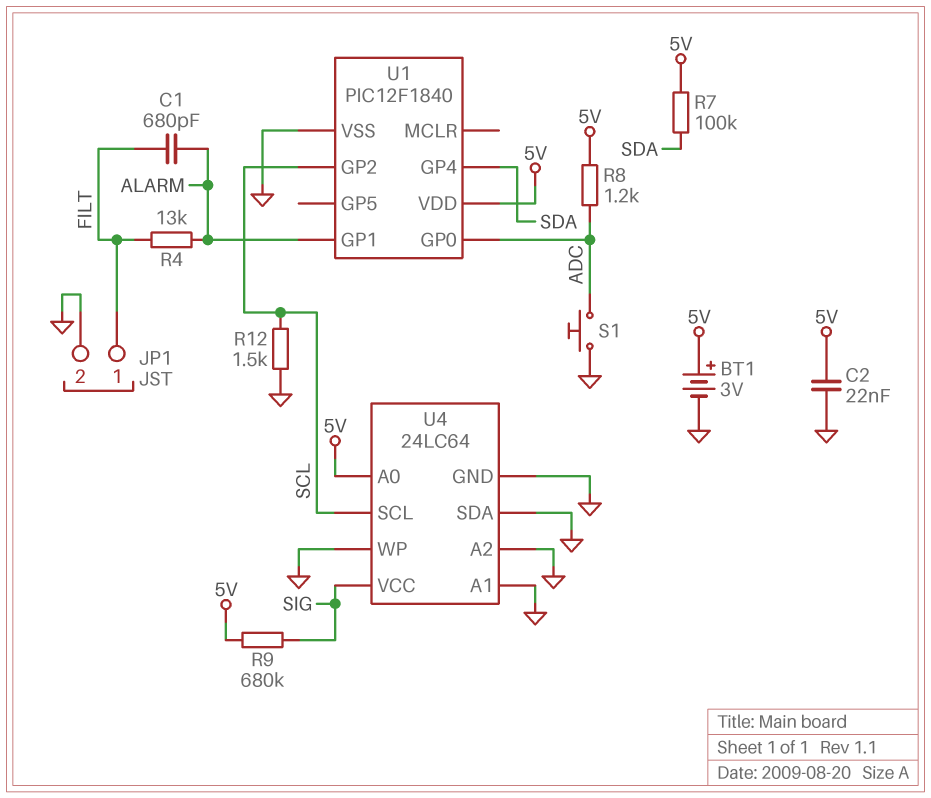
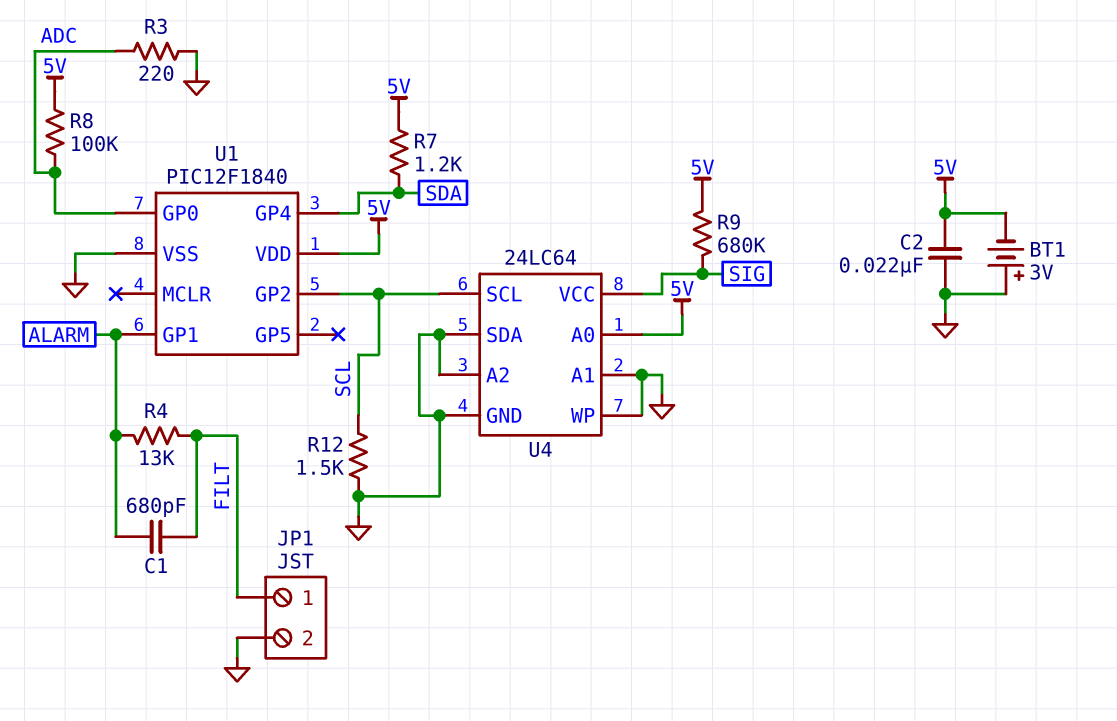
BT1: 3V (plus 5V, minus GND) -> 3V (plus GND, minus 5V)
R3: none -> 220 (ADC, GND)
R7: 100k (5V, SDA) -> 1.2k (5V, SDA)
R8: 1.2k (5V, ADC) -> 100k (5V, ADC)
S1: button (ADC, GND) -> none

